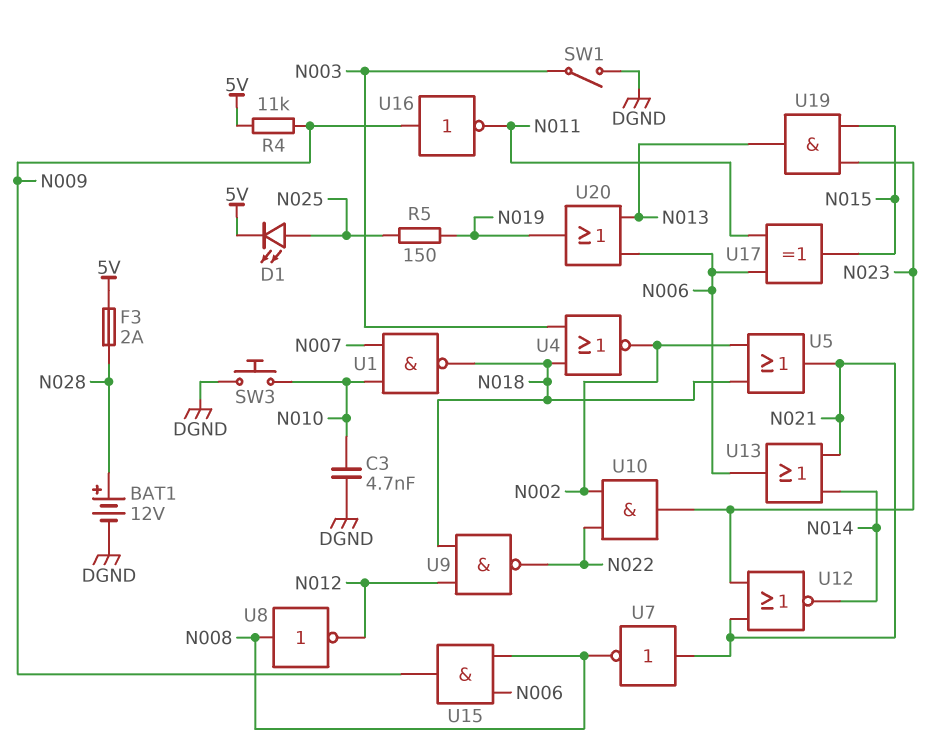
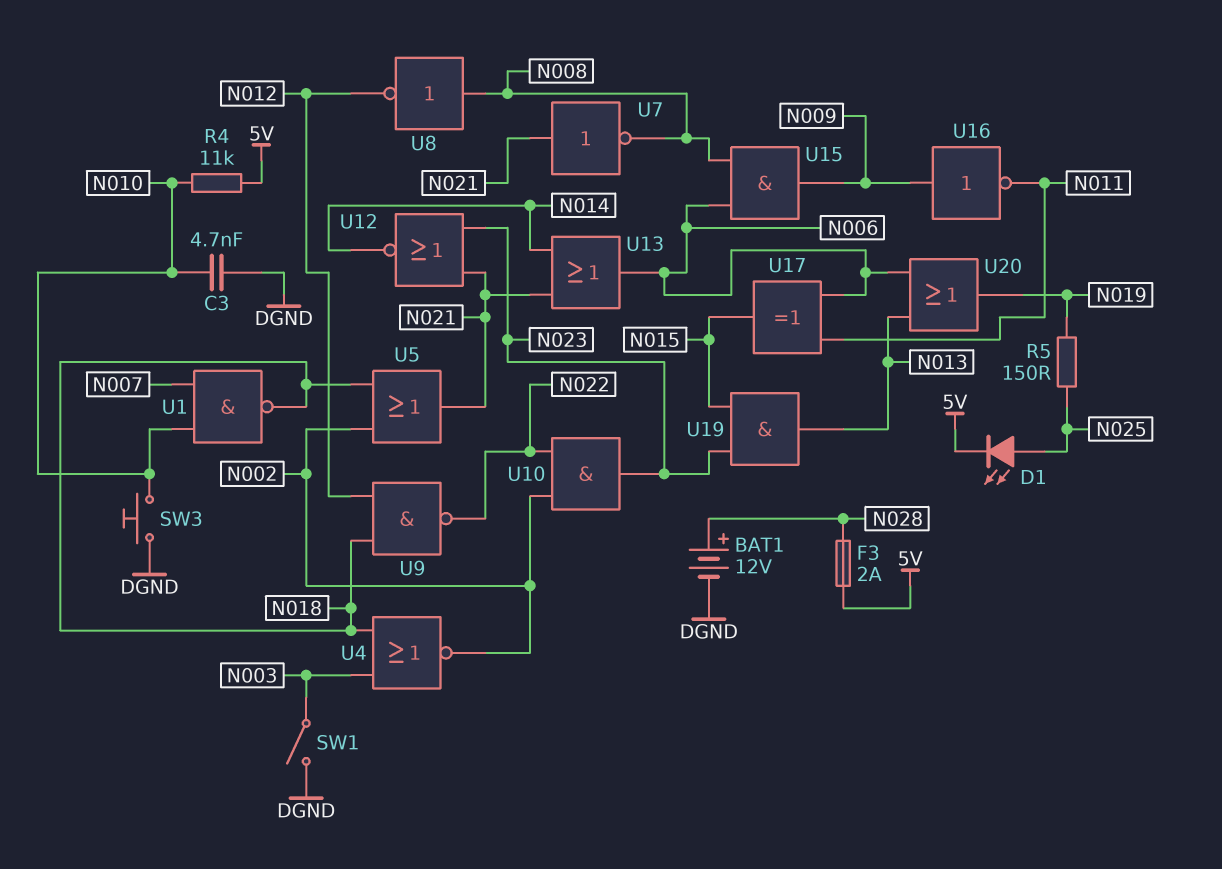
R4: 11k (5V, N009) -> 11k (5V, N010)

